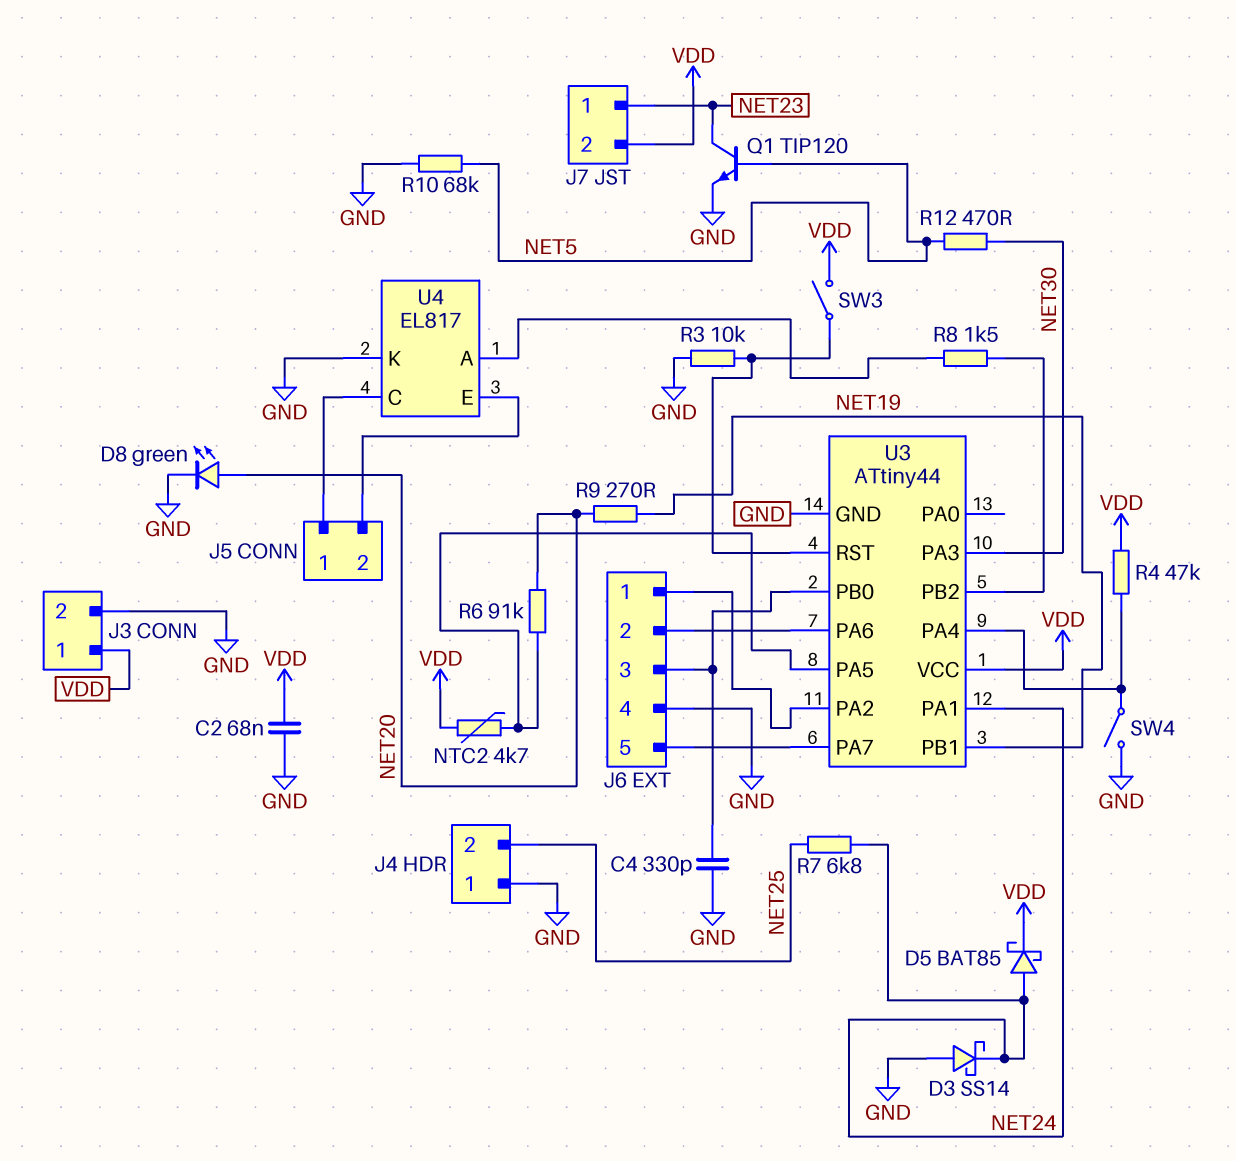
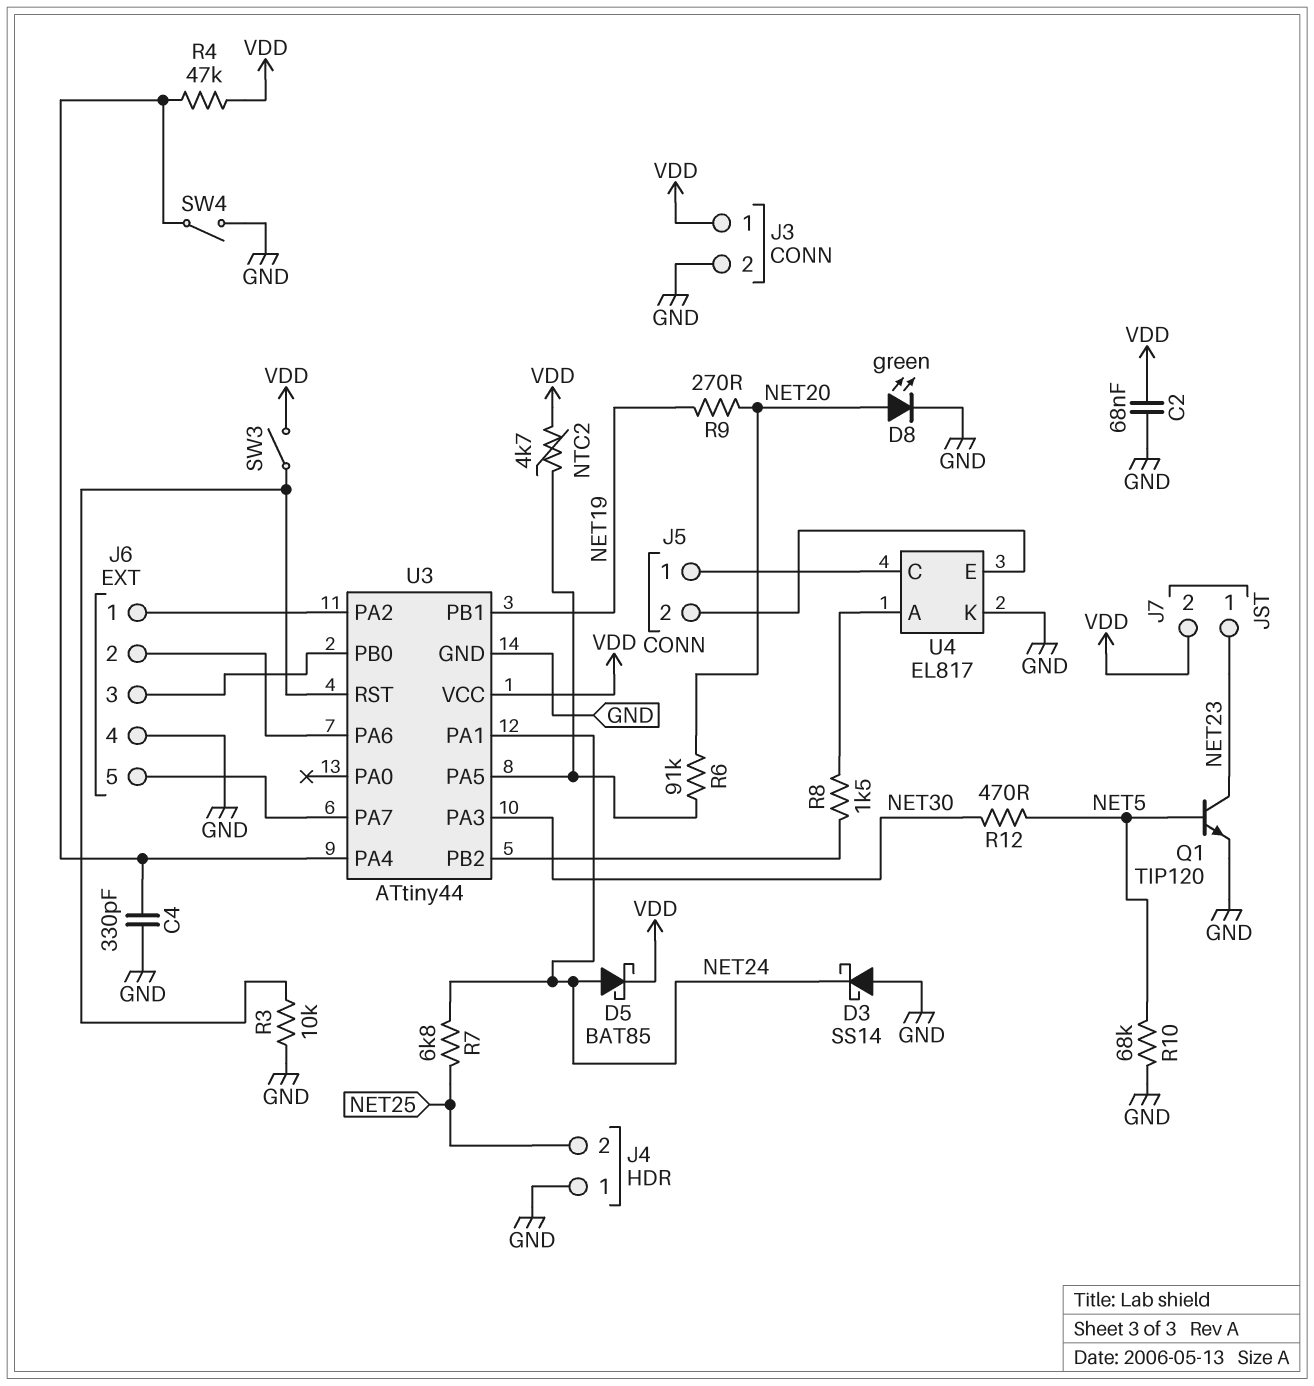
C4: 330pF (GND, J6/3) -> 330pF (GND, U3/PA4)

